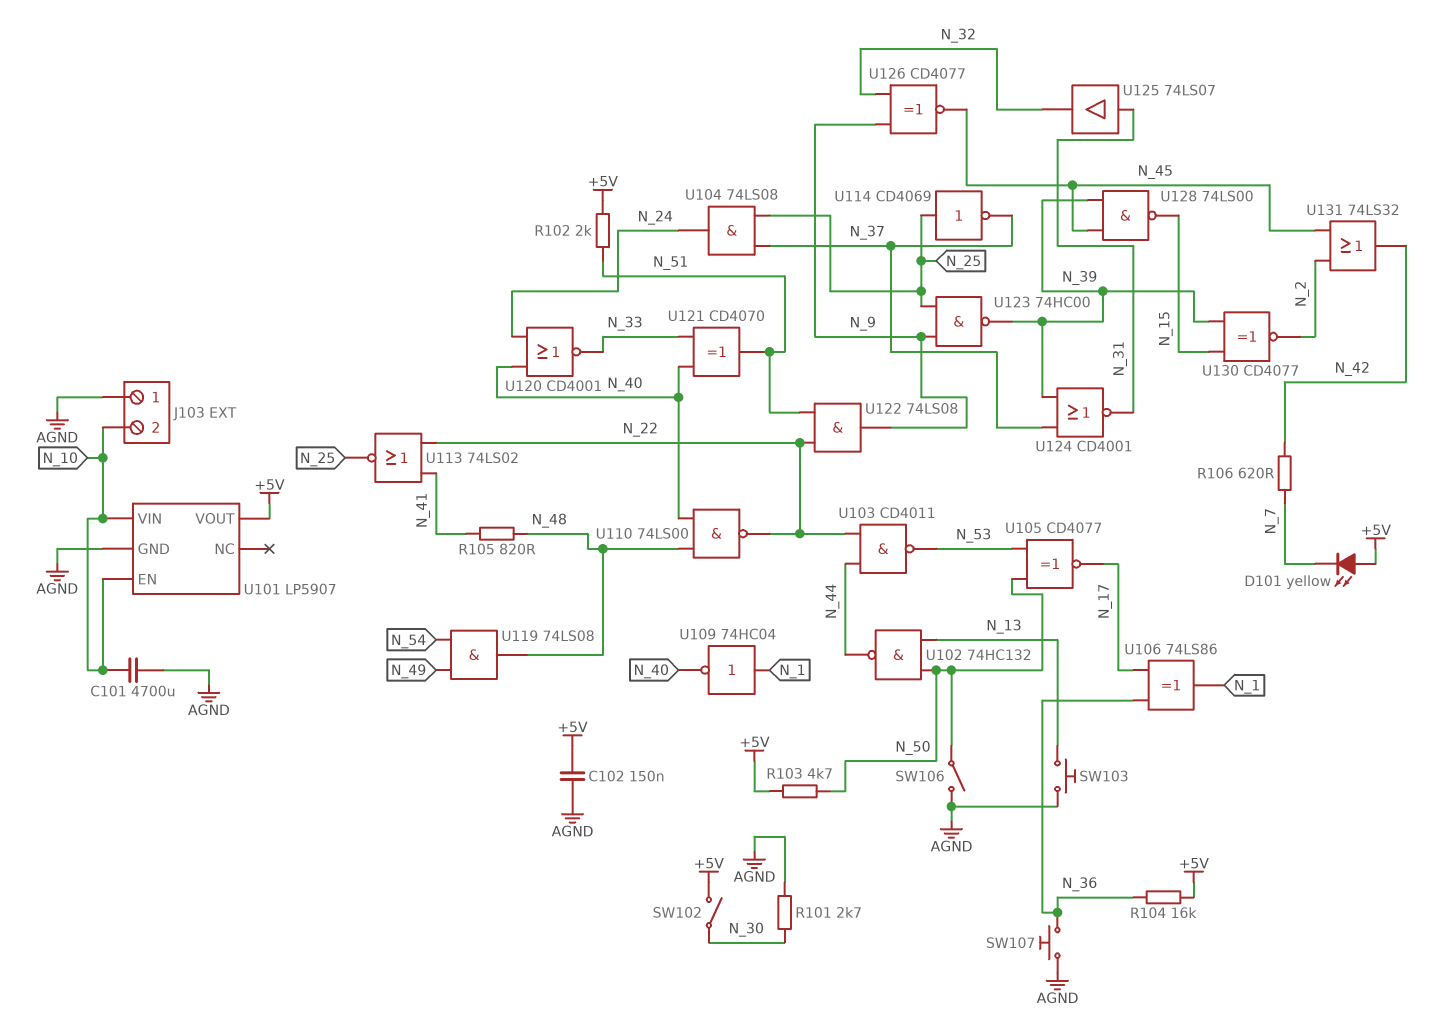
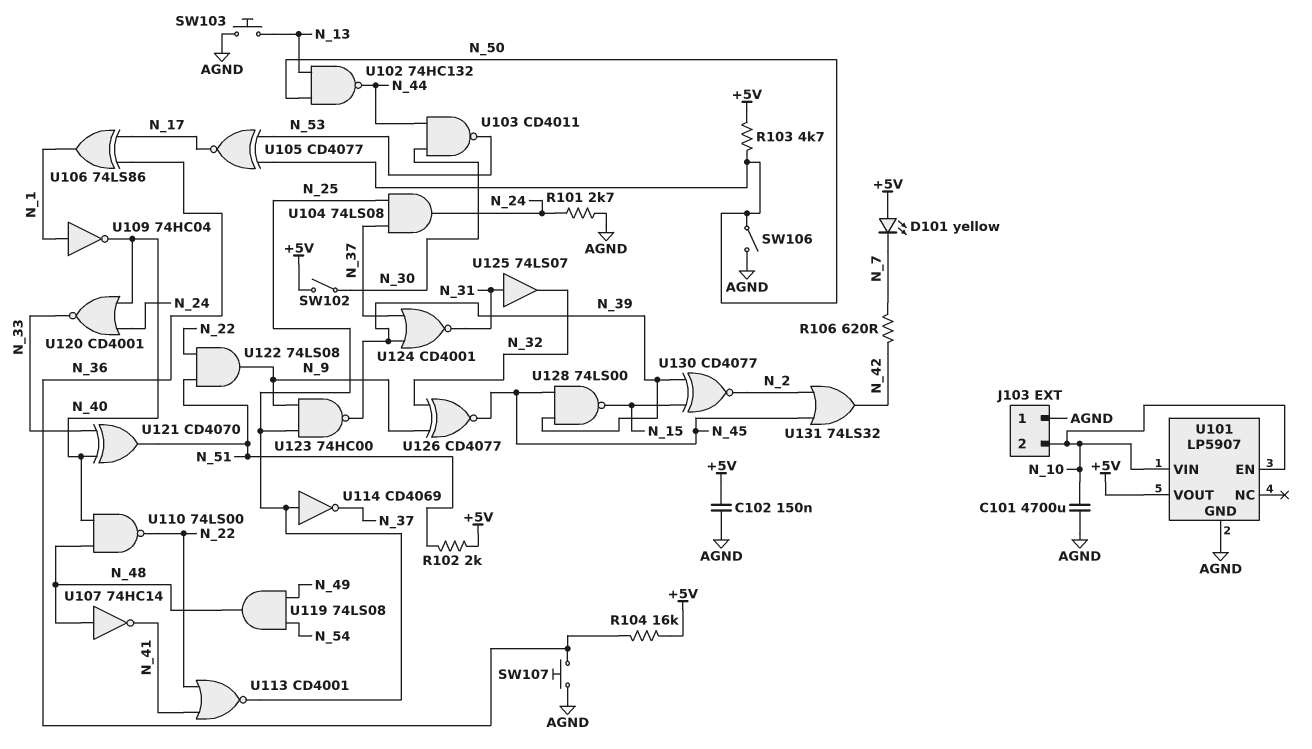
R101: 2.7k (AGND, N_30) -> 2.7k (AGND, N_24)
R105: 820 (N_41, N_48) -> none
U103: NAND CD4011 (in N_22, in N_44, out N_53) -> NAND CD4011 (in N_30, in N_44, out N_53)
U107: none -> NOT 74HC14 (in N_48, out N_41)
U113: NOR 74LS02 (in N_22, in N_41, out N_25) -> NOR CD4001 (in N_22, in N_41, out N_25)

